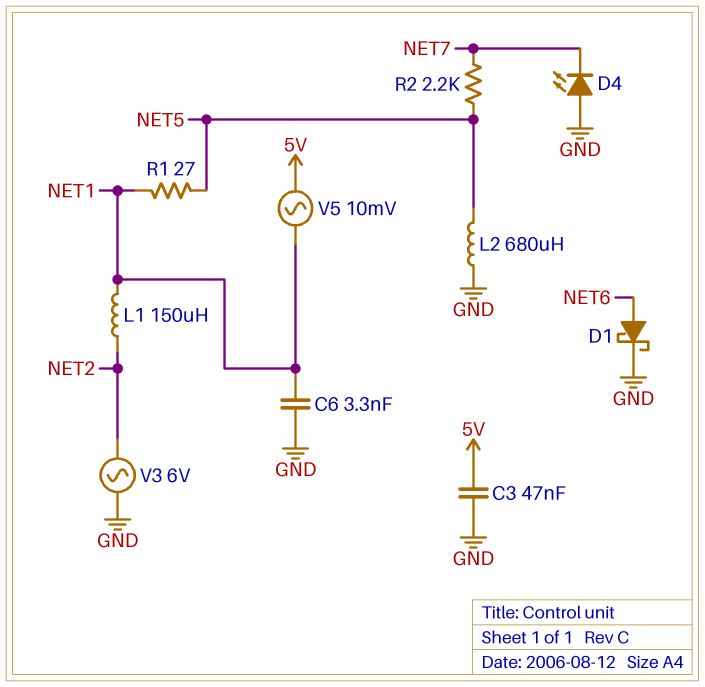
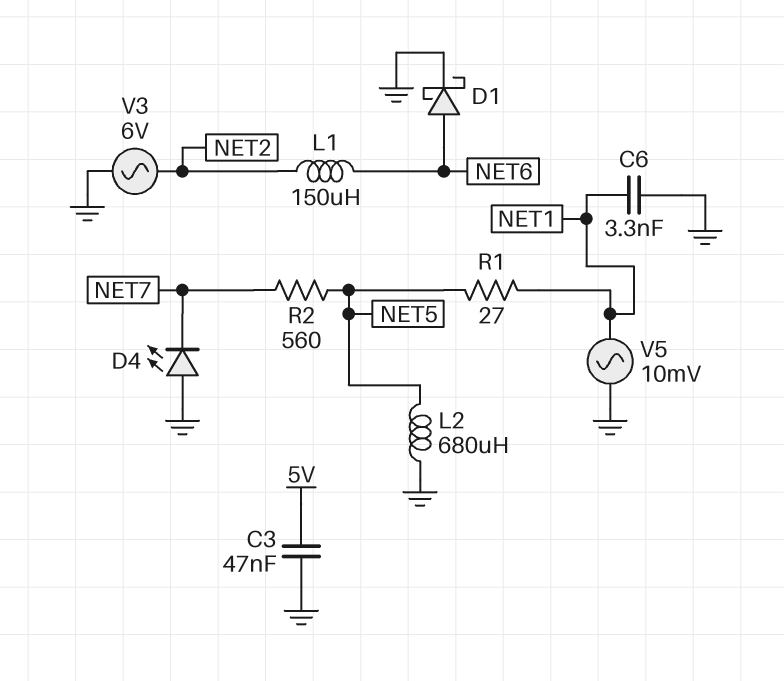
L1: 150uH (NET1, NET2) -> 150uH (NET2, NET6)
R2: 2.2k (NET5, NET7) -> 560 (NET5, NET7)
V5: AC 10mV (5V, NET1) -> AC 10mV (GND, NET1)

